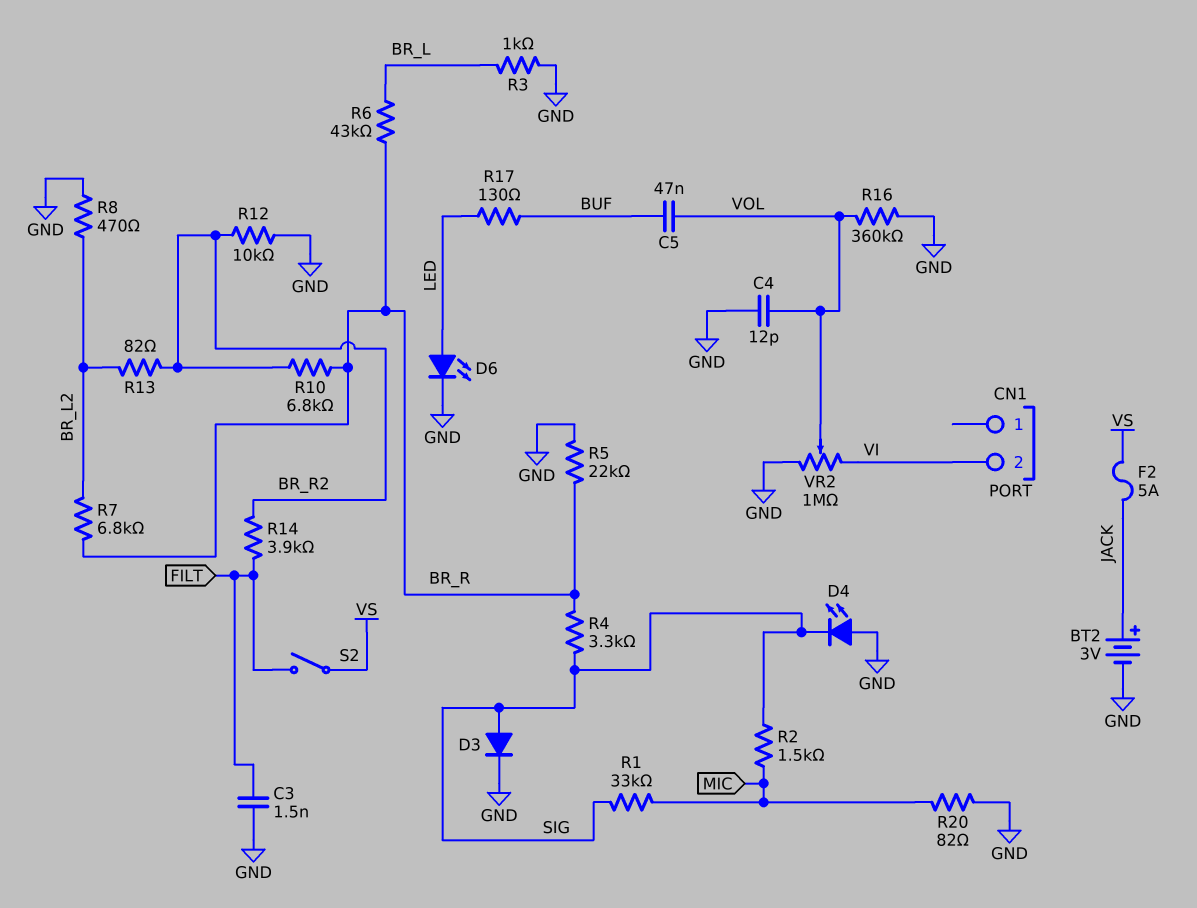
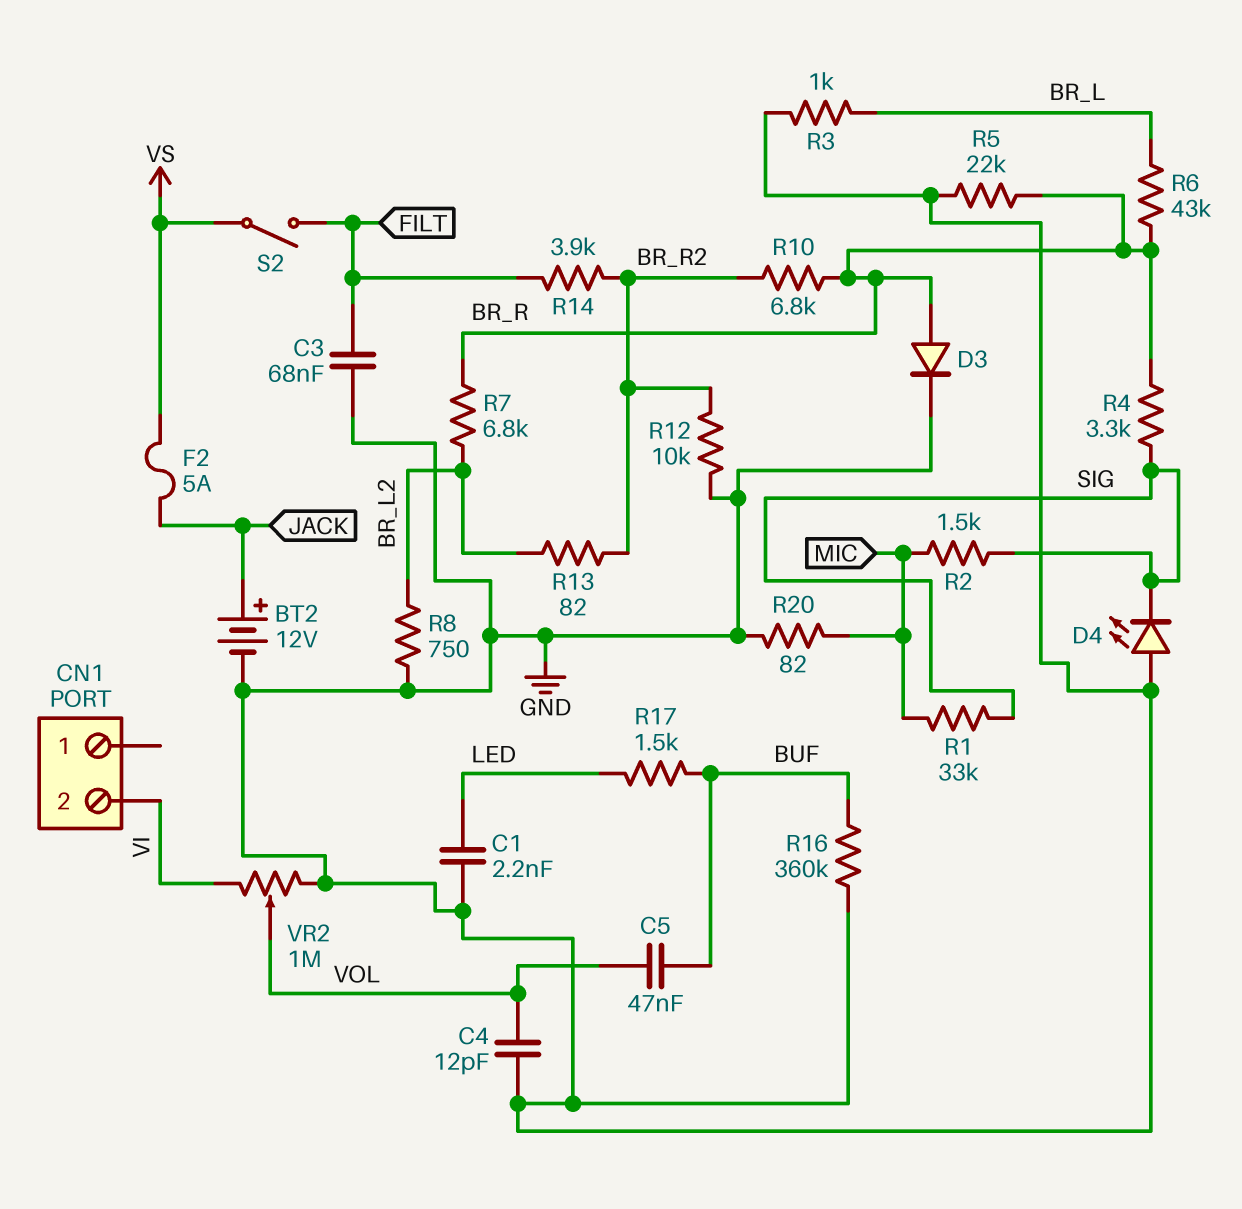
BT2: 3V (plus JACK, minus GND) -> 12V (plus JACK, minus GND)
C1: none -> 2.2nF (GND, LED)
C3: 1.5nF (FILT, GND) -> 68nF (FILT, GND)
D3: diode (A SIG, K GND) -> diode (A BR_R, K GND)
D6: LED (A LED, K GND) -> none
R8: 470 (BR_L2, GND) -> 750 (BR_L2, GND)
R16: 360k (GND, VOL) -> 360k (BUF, GND)
R17: 130 (BUF, LED) -> 1.5k (BUF, LED)

